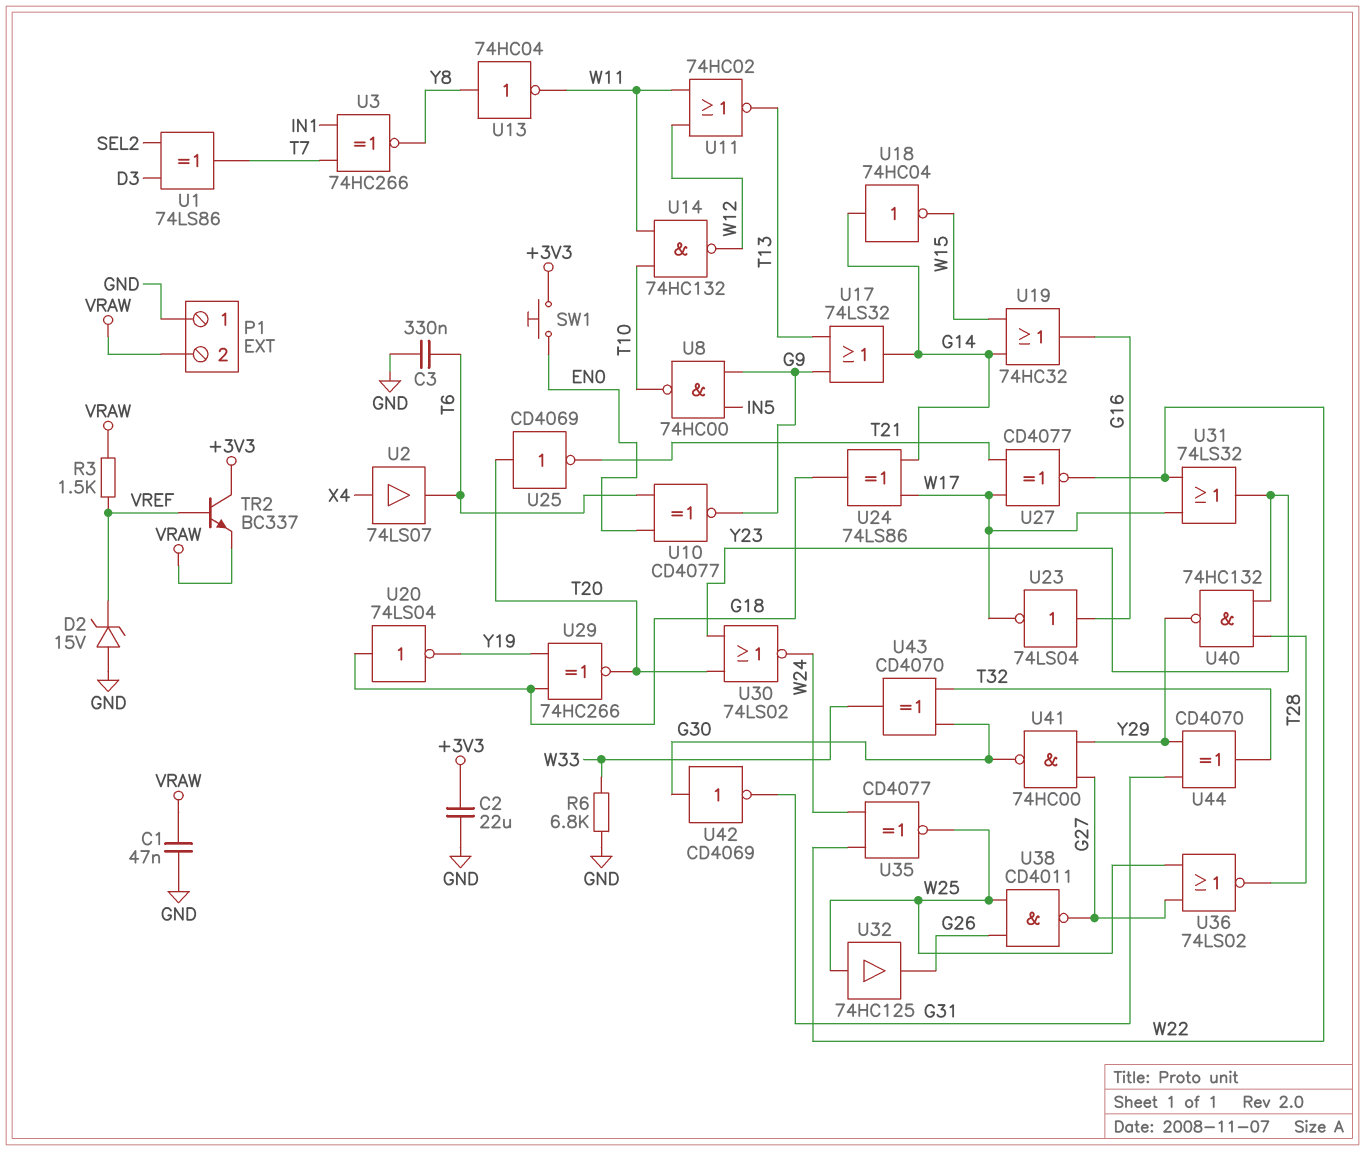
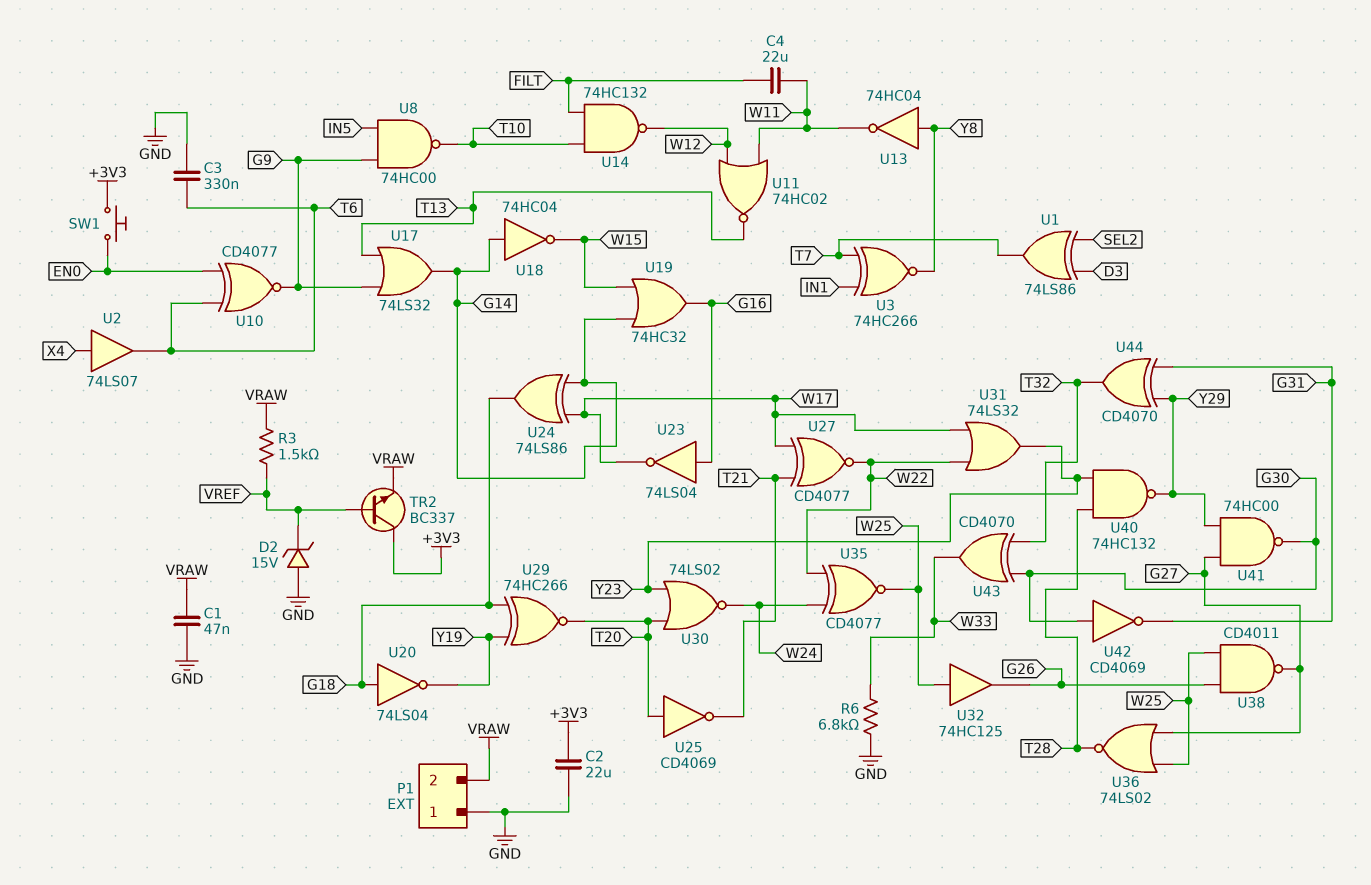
C4: none -> 22uF (FILT, W11)
U14: NAND 74HC132 (in T10, in W11, out W12) -> NAND 74HC132 (in FILT, in T10, out W12)

